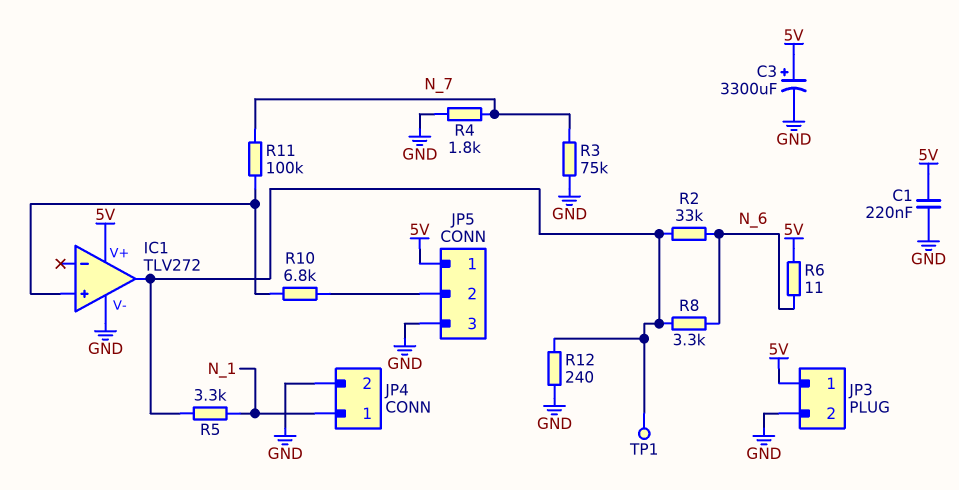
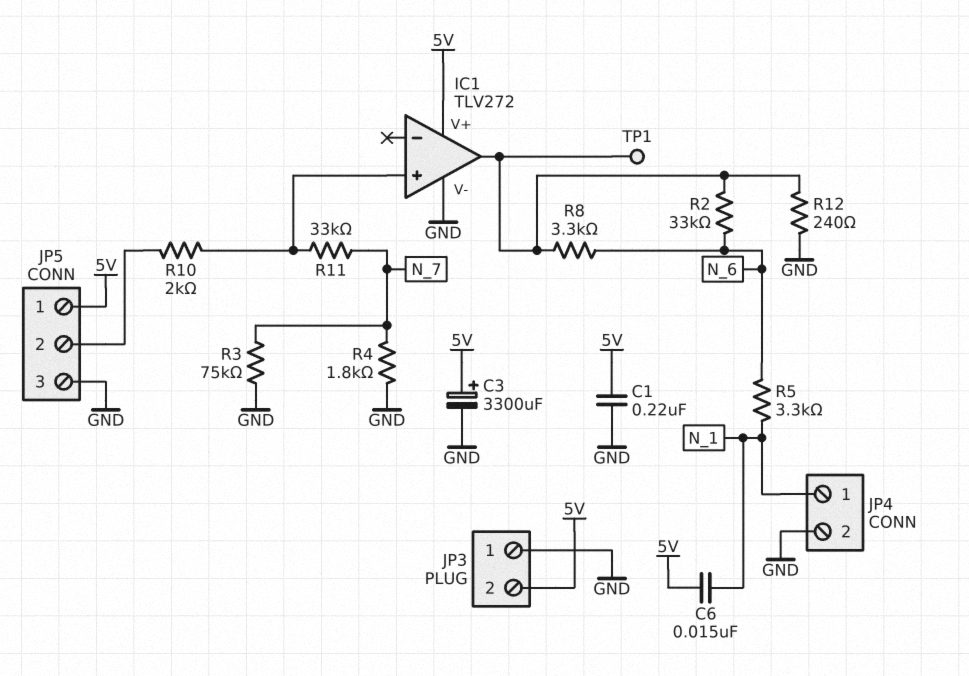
C6: none -> 15nF (5V, N_1)
JP3 pin 1: 5V -> GND
JP3 pin 2: GND -> 5V
R5: 3.3k (IC1/out, N_1) -> 3.3k (N_1, N_6)
R6: 11 (5V, N_6) -> none
R10: 6.8k (IC1/in+, JP5/2) -> 2k (IC1/in+, JP5/2)
R11: 100k (IC1/in+, N_7) -> 33k (IC1/in+, N_7)

